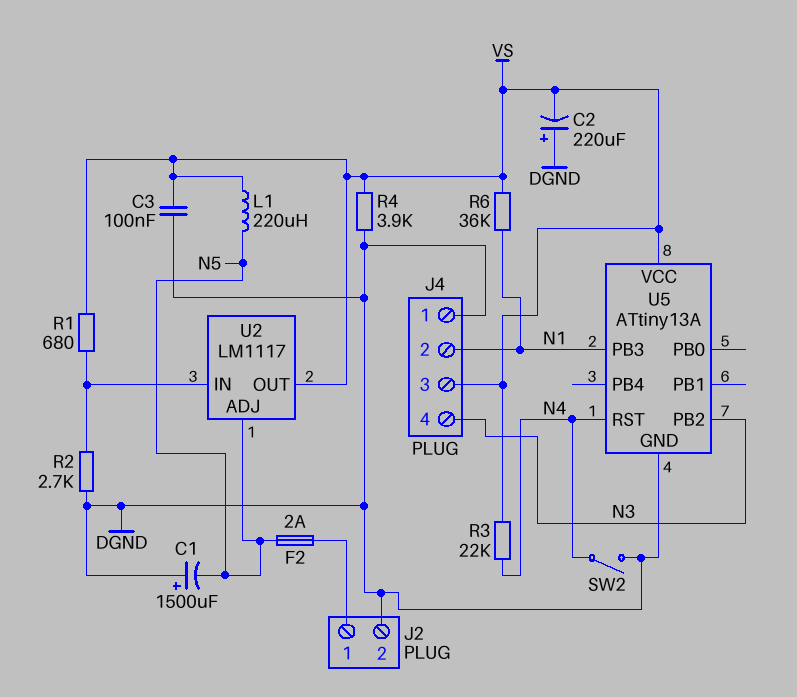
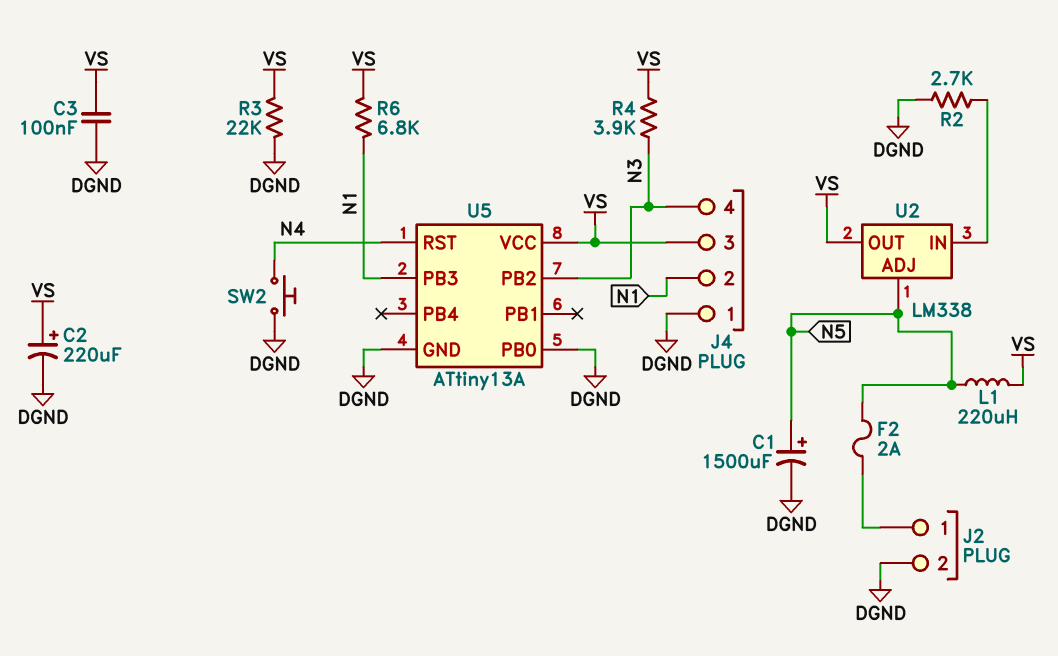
C1: 1500uF (plus DGND, minus N5) -> 1500uF (plus N5, minus DGND)
C2: 220uF (plus DGND, minus VS) -> 220uF (plus VS, minus DGND)
R1: 680 (U2/IN, VS) -> none
R3: 22k (N4, VS) -> 22k (DGND, VS)
R4: 3.9k (DGND, VS) -> 3.9k (N3, VS)
R6: 36k (N1, VS) -> 6.8k (N1, VS)
SW2: switch (DGND, N4) -> button (DGND, N4)
U2: LM1117 -> LM338
U5 pin PB0: none -> DGND

